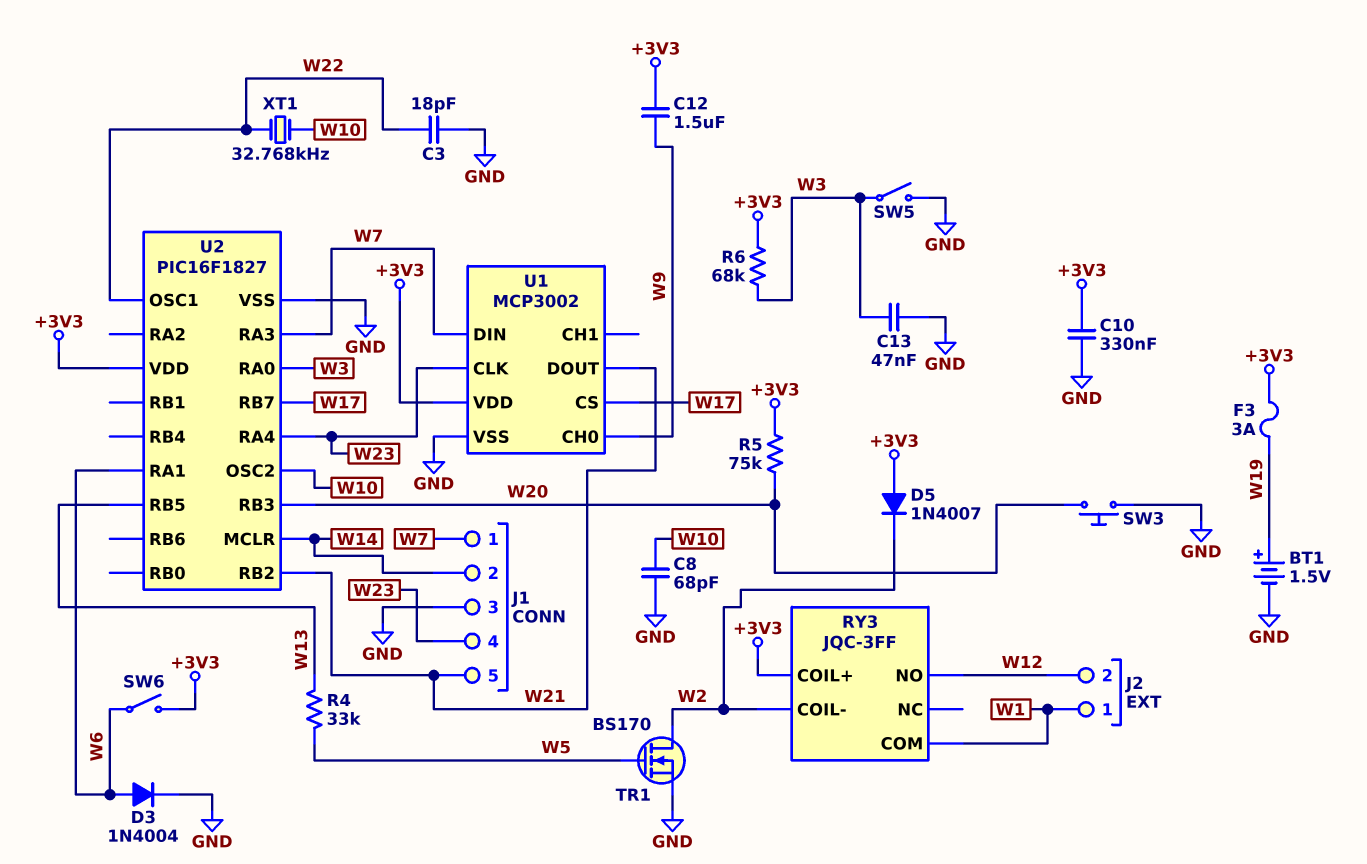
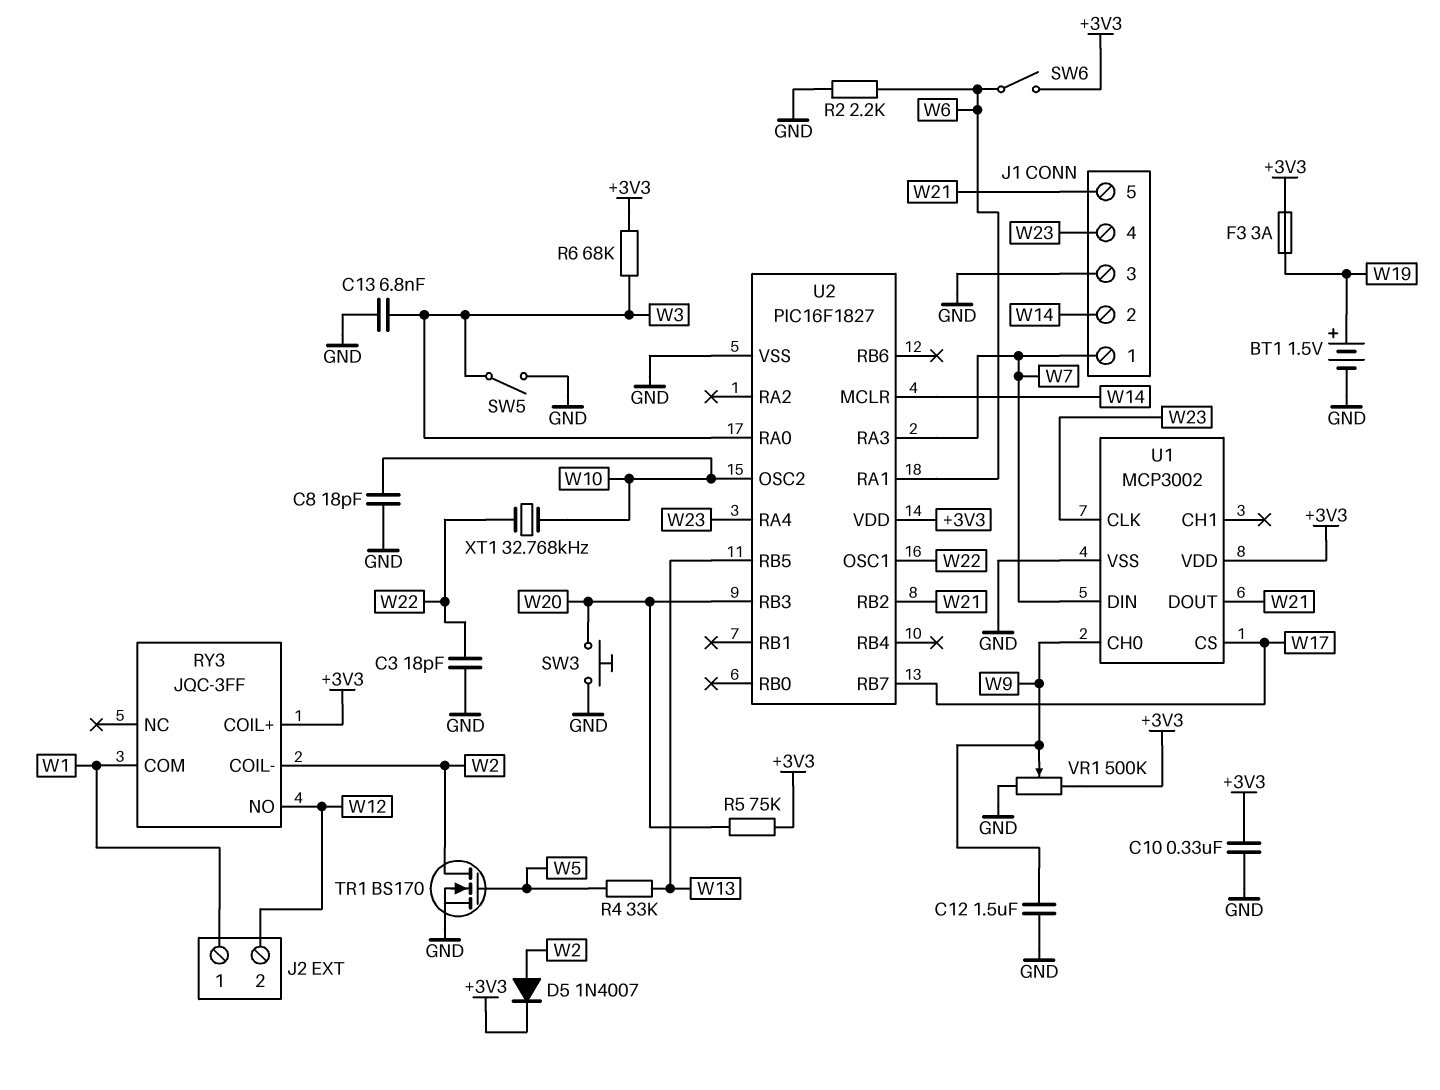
C8: 68pF (GND, W10) -> 18pF (GND, W10)
C12: 1.5uF (+3V3, W9) -> 1.5uF (GND, W9)
C13: 47nF (GND, W3) -> 6.8nF (GND, W3)
D3: diode 1N4004 (A W6, K GND) -> none
D5: diode 1N4007 (A +3V3, K W2) -> diode 1N4007 (A W2, K +3V3)
R2: none -> 2.2k (GND, W6)
VR1: none -> 500k (+3V3, GND, wiper W9)

